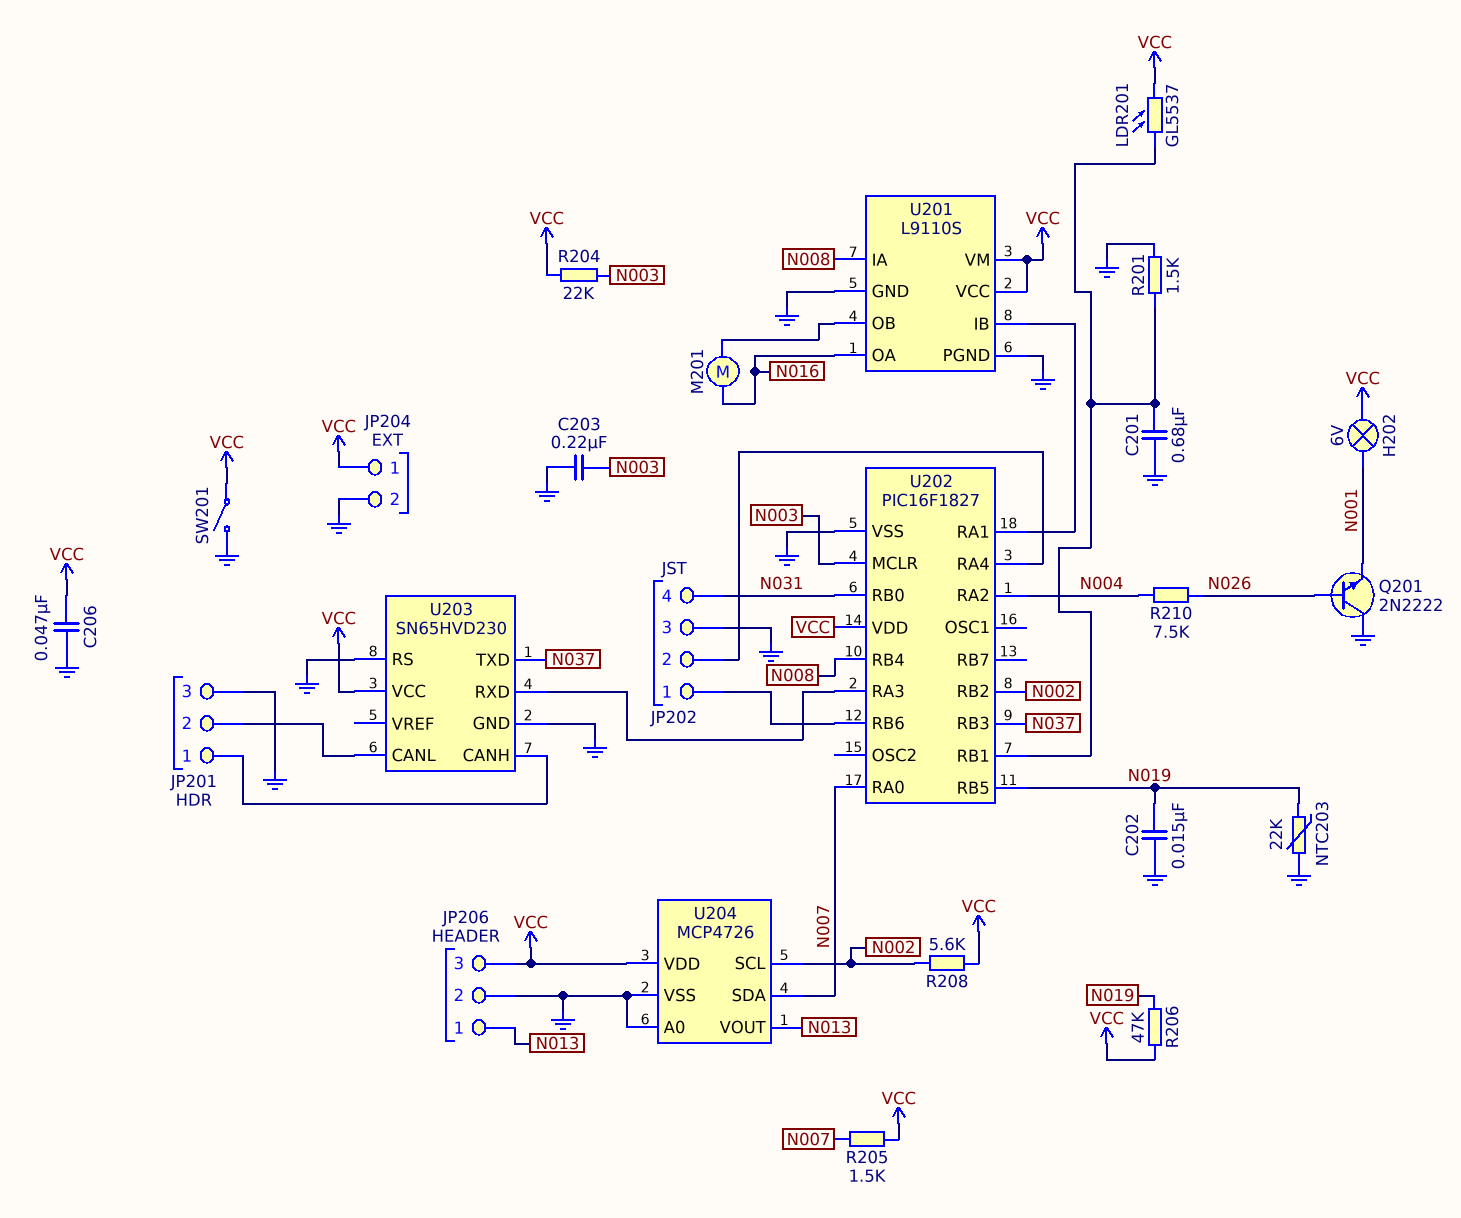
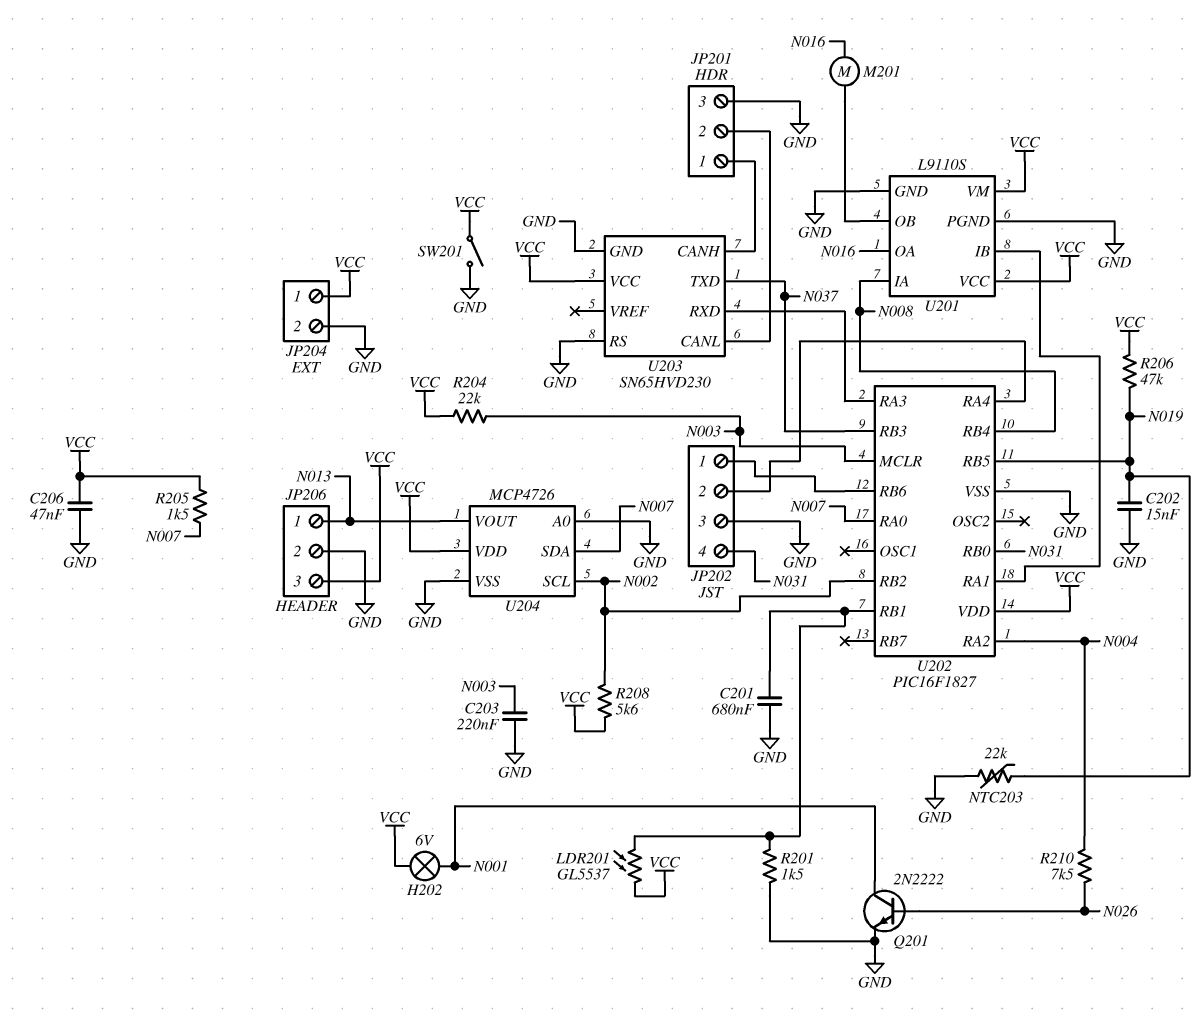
Q201: NPN 2N2222 (B N026, C GND, E N001) -> NPN 2N2222 (B N026, C N001, E GND)

